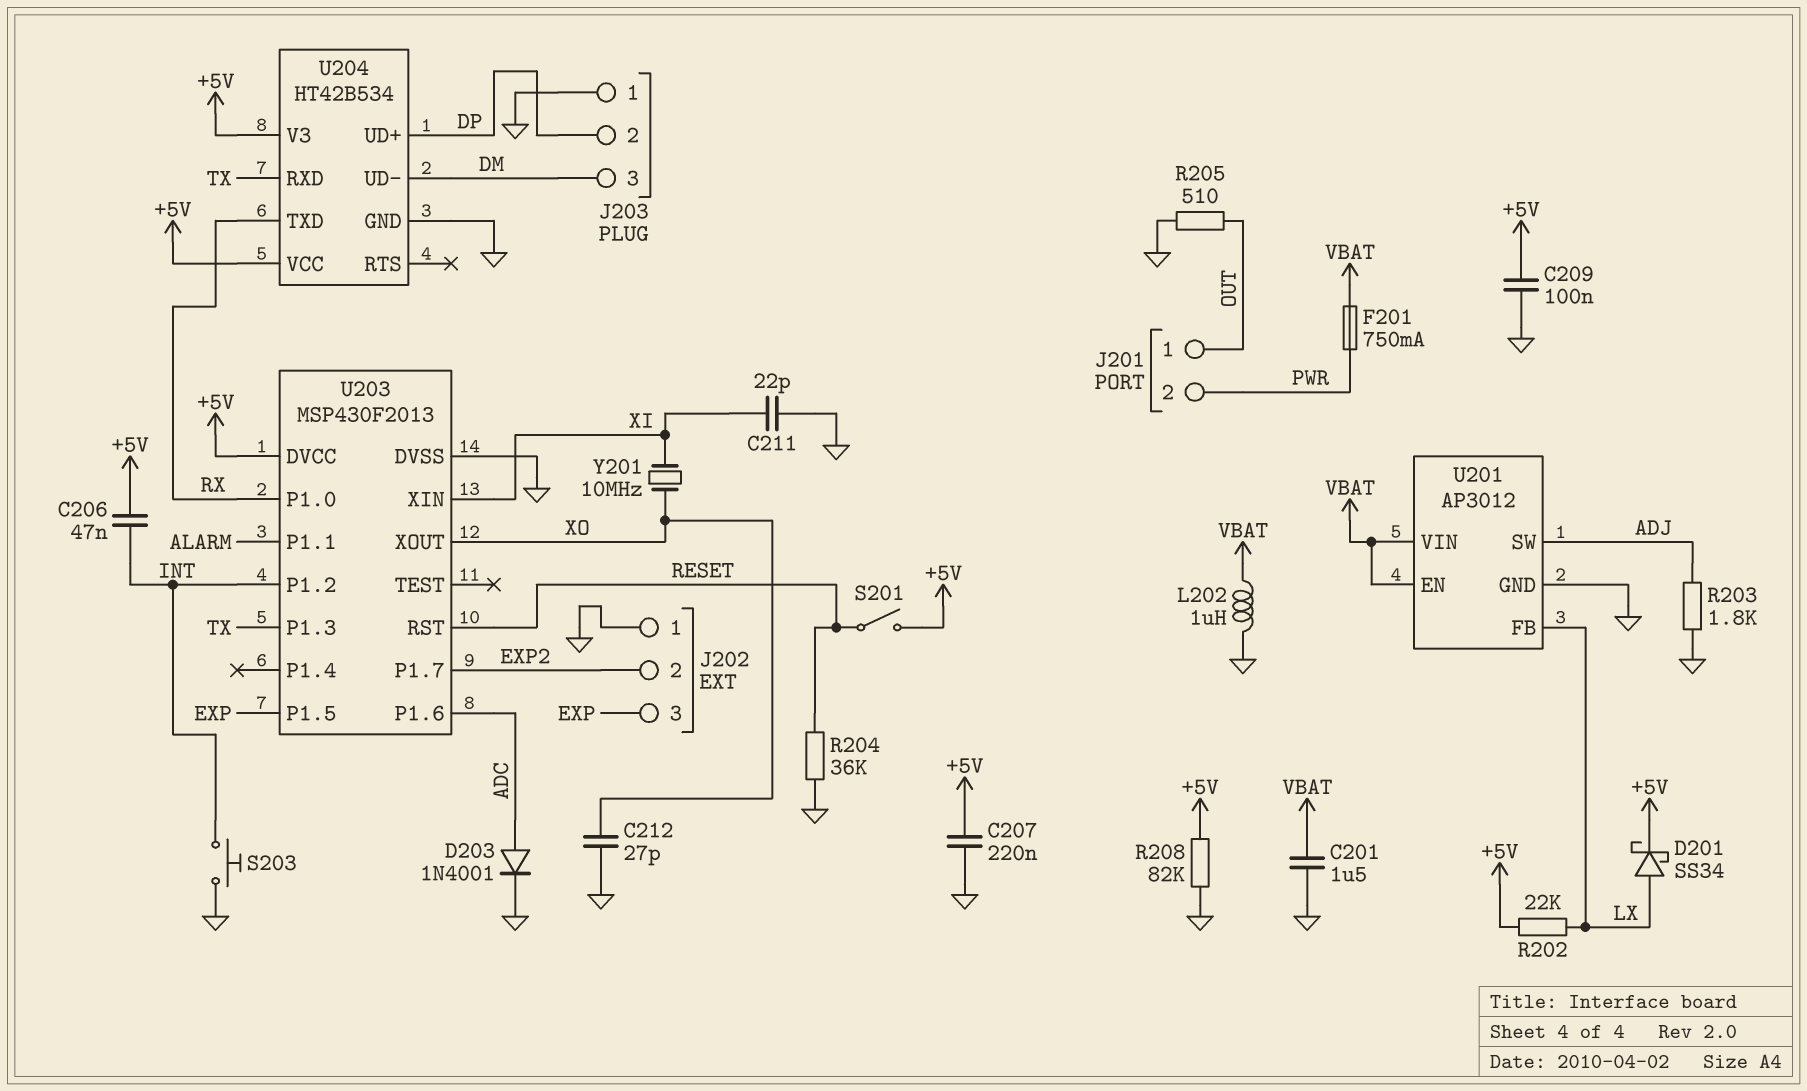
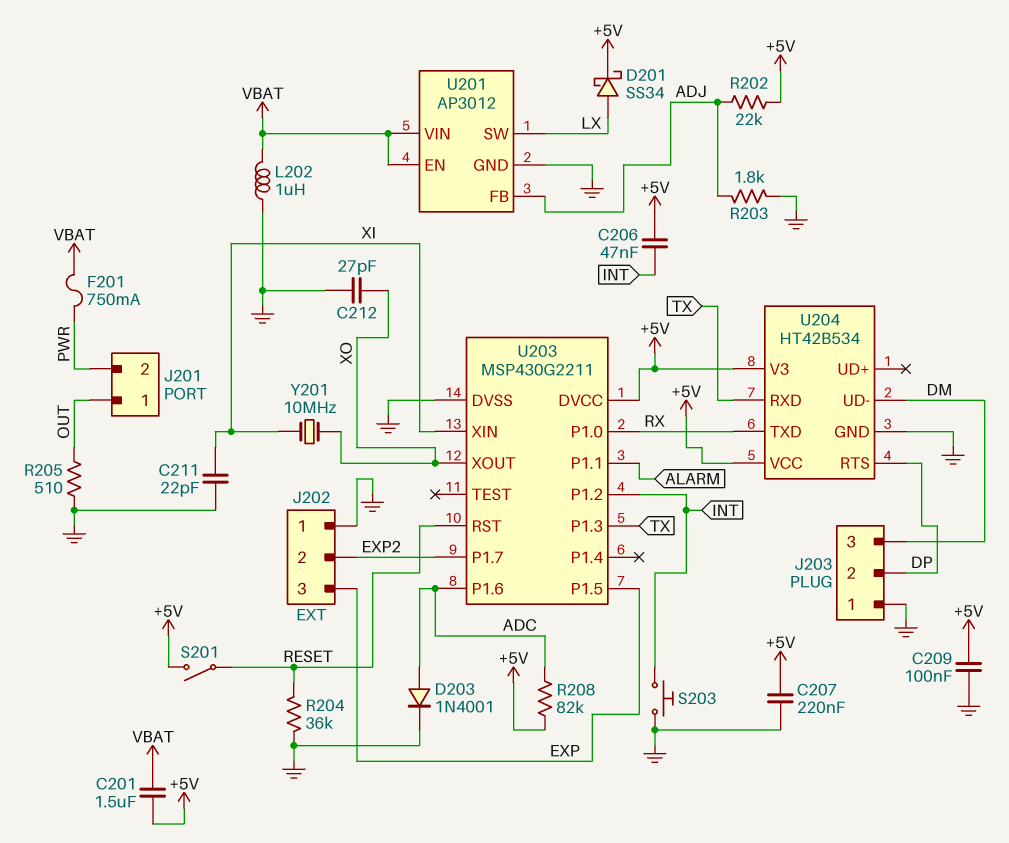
C201: 1.5uF (GND, VBAT) -> 1.5uF (+5V, VBAT)
R202: 22k (+5V, LX) -> 22k (+5V, ADJ)
R208: 82k (+5V, GND) -> 82k (+5V, ADC)
U201 pin FB: LX -> ADJ
U201 pin SW: ADJ -> LX
U203: MSP430F2013 -> MSP430G2211
U204 pin RTS: none -> DP
U204 pin UD+: DP -> none

